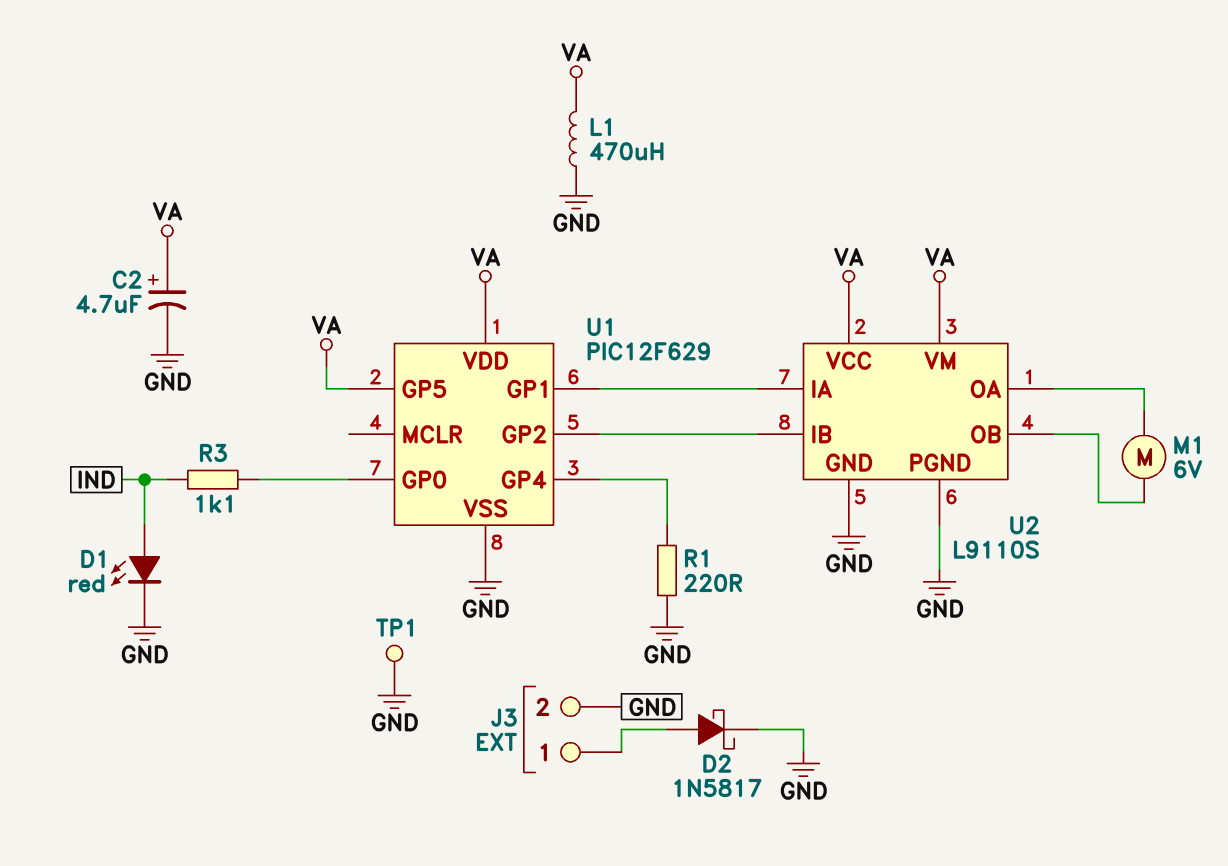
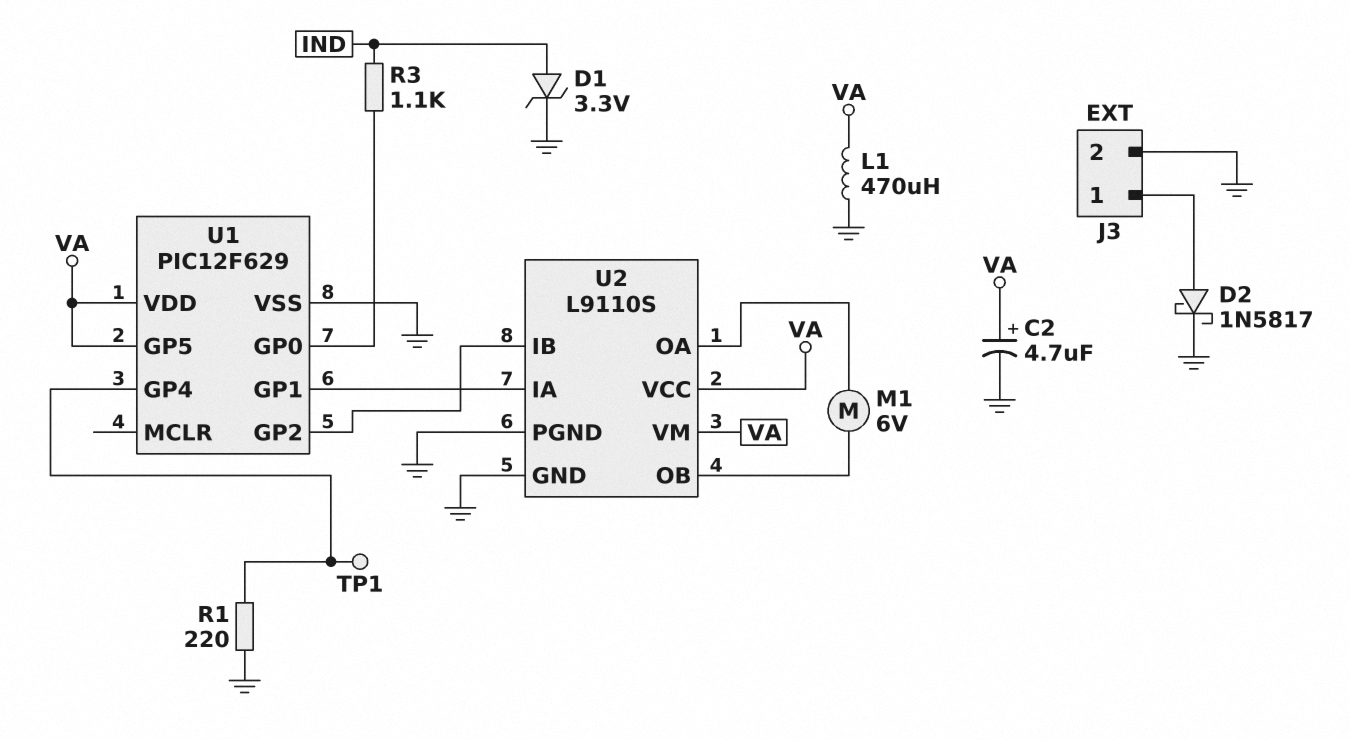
D1: LED red (A IND, K GND) -> zener 3.3V (A IND, K GND)
TP1: test point (GND) -> test point (U1/GP4)

